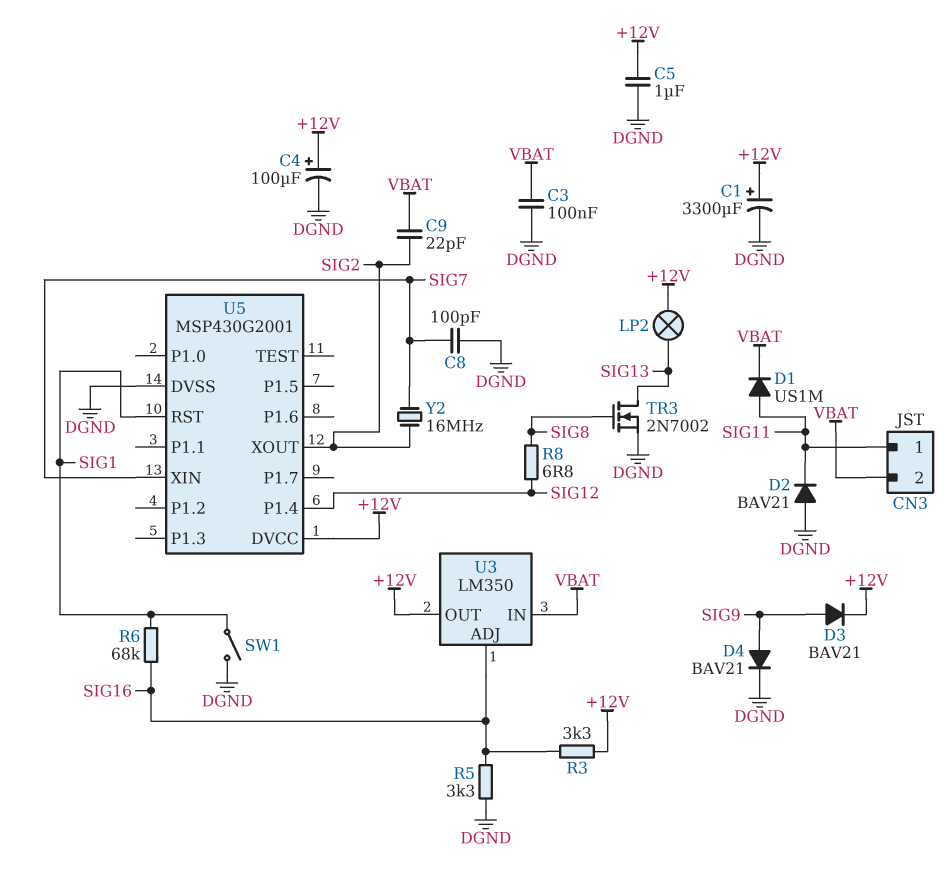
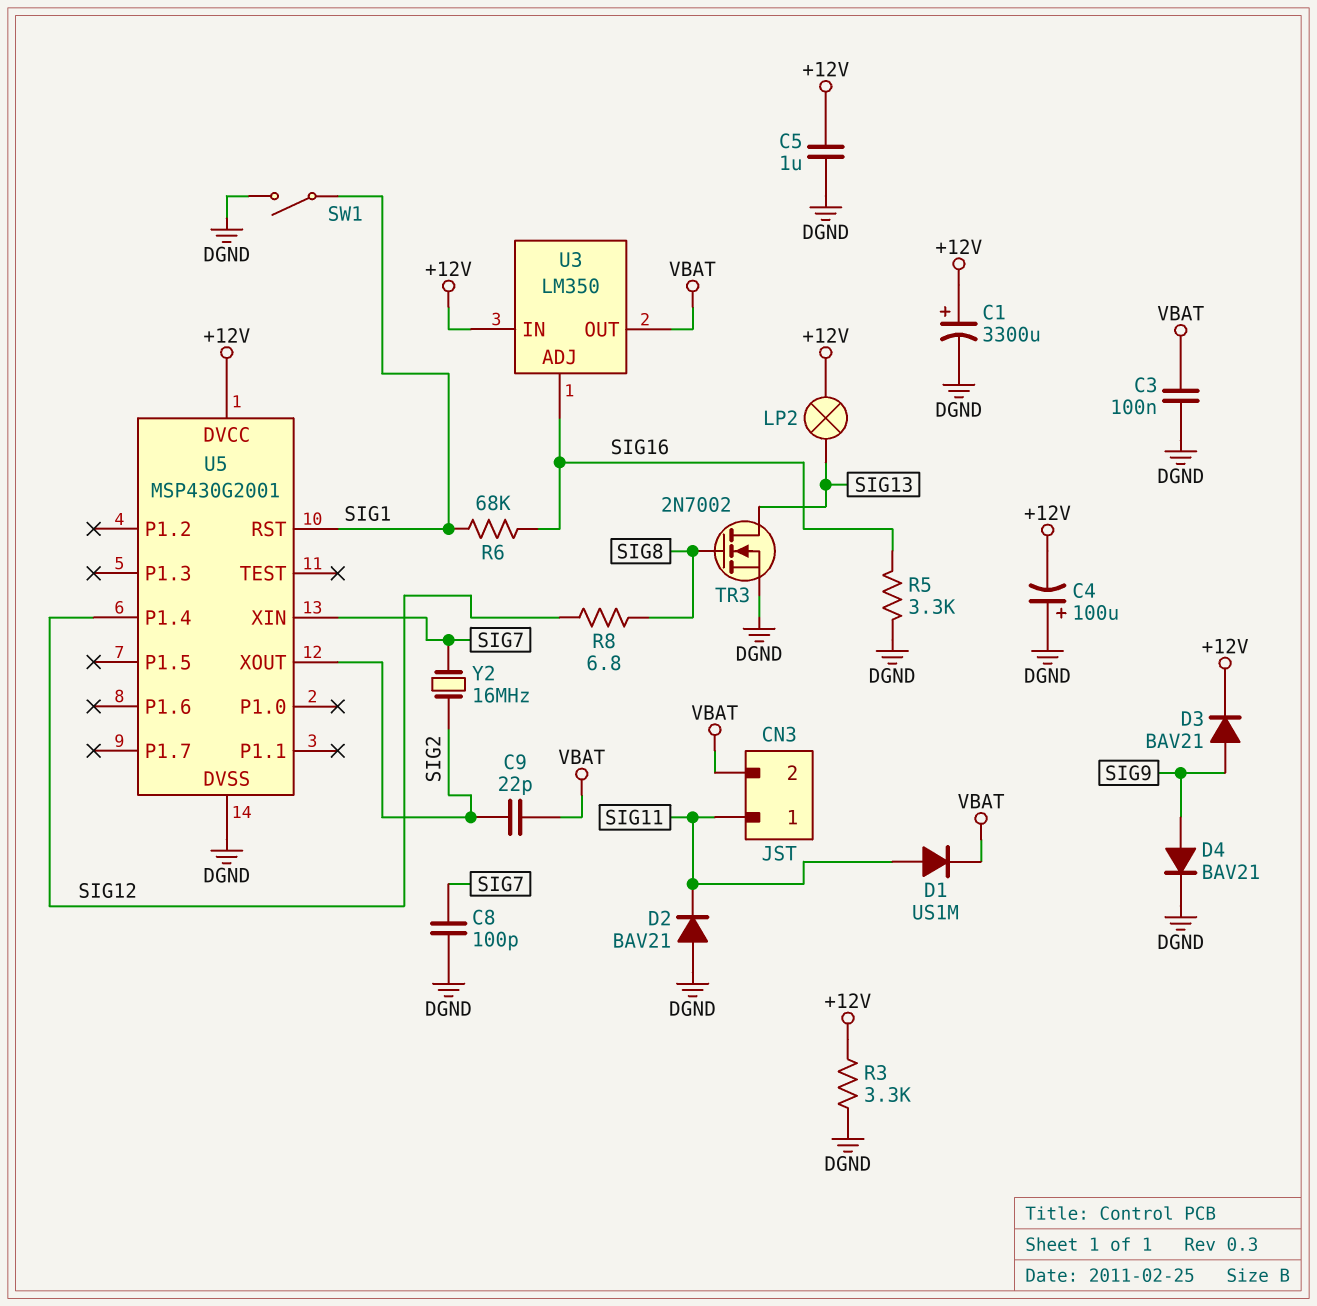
C4: 100uF (plus +12V, minus DGND) -> 100uF (plus DGND, minus +12V)
R3: 3.3k (+12V, SIG16) -> 3.3k (+12V, DGND)
U3 pin IN: VBAT -> +12V
U3 pin OUT: +12V -> VBAT

